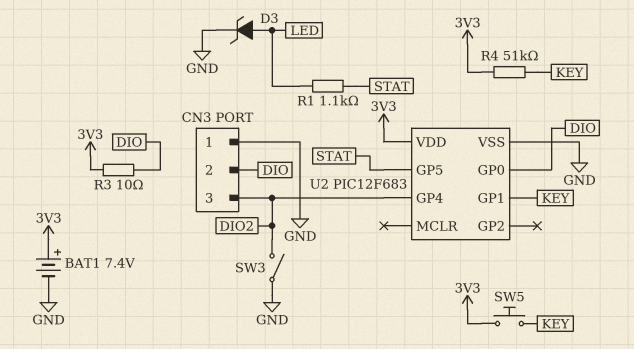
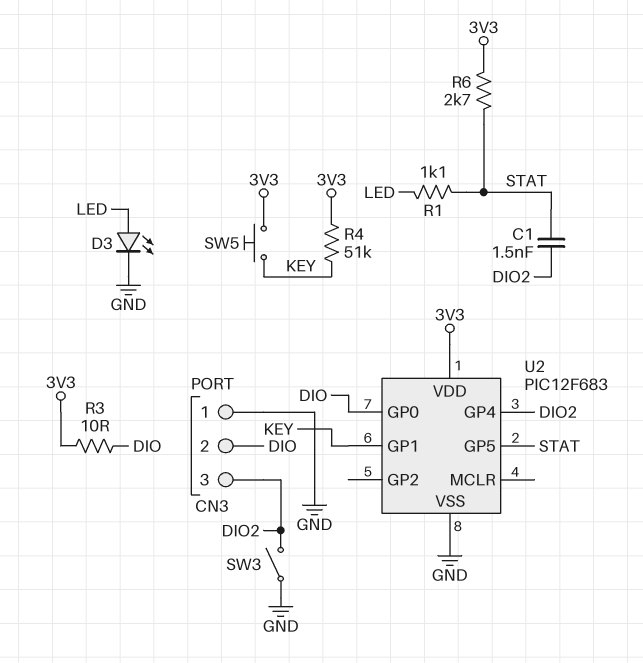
BAT1: 7.4V (plus 3V3, minus GND) -> none
C1: none -> 1.5nF (DIO2, STAT)
D3: zener (A LED, K GND) -> LED (A LED, K GND)
R6: none -> 2.7k (3V3, STAT)

